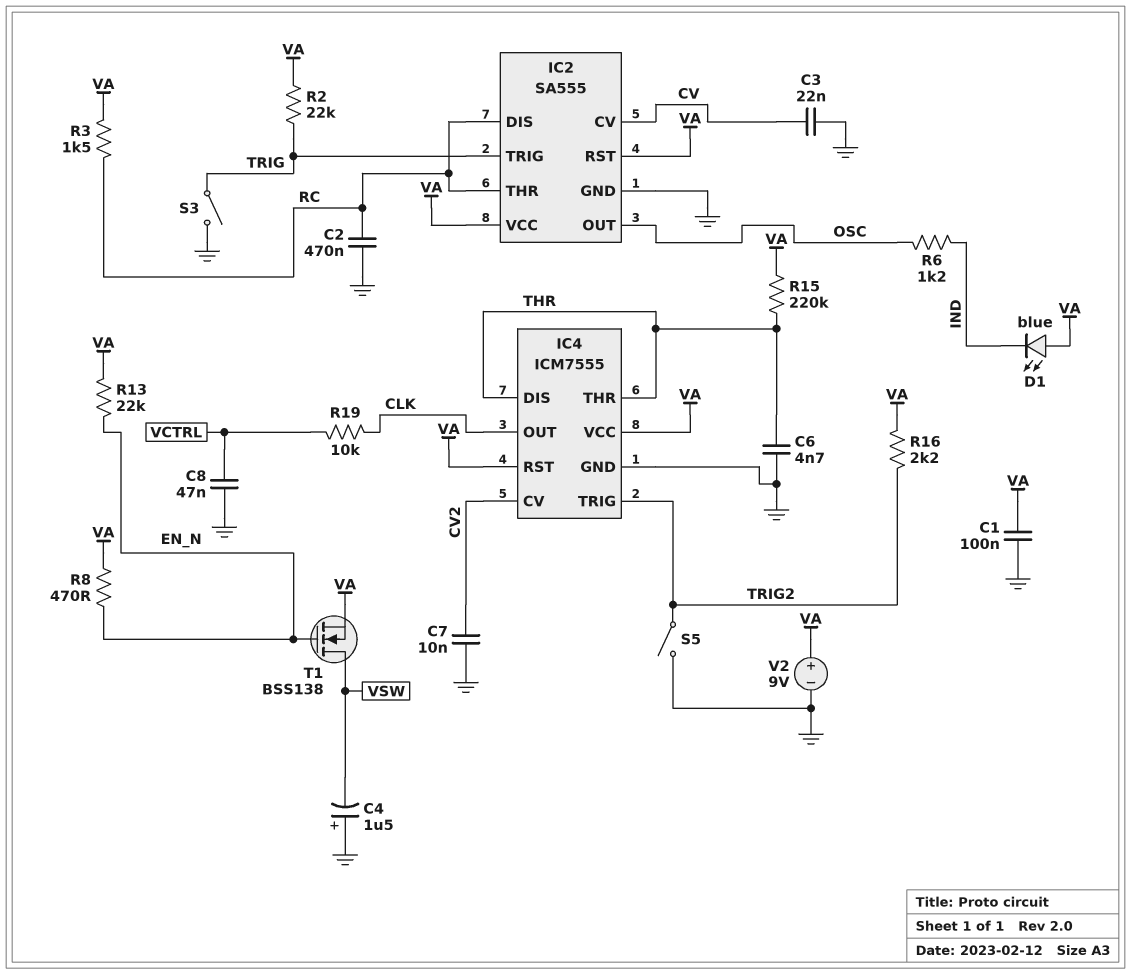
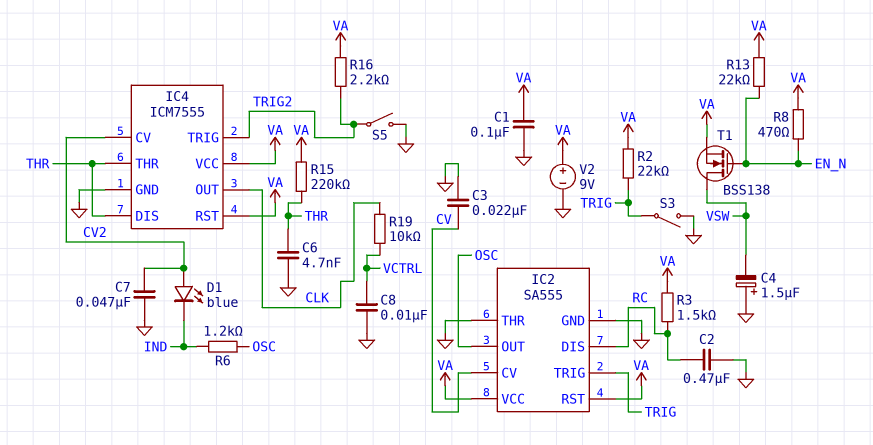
C7: 10nF (CV2, GND) -> 47nF (CV2, GND)
C8: 47nF (GND, VCTRL) -> 10nF (GND, VCTRL)
D1: LED blue (A VA, K IND) -> LED blue (A CV2, K IND)
IC2 pin THR: RC -> GND

